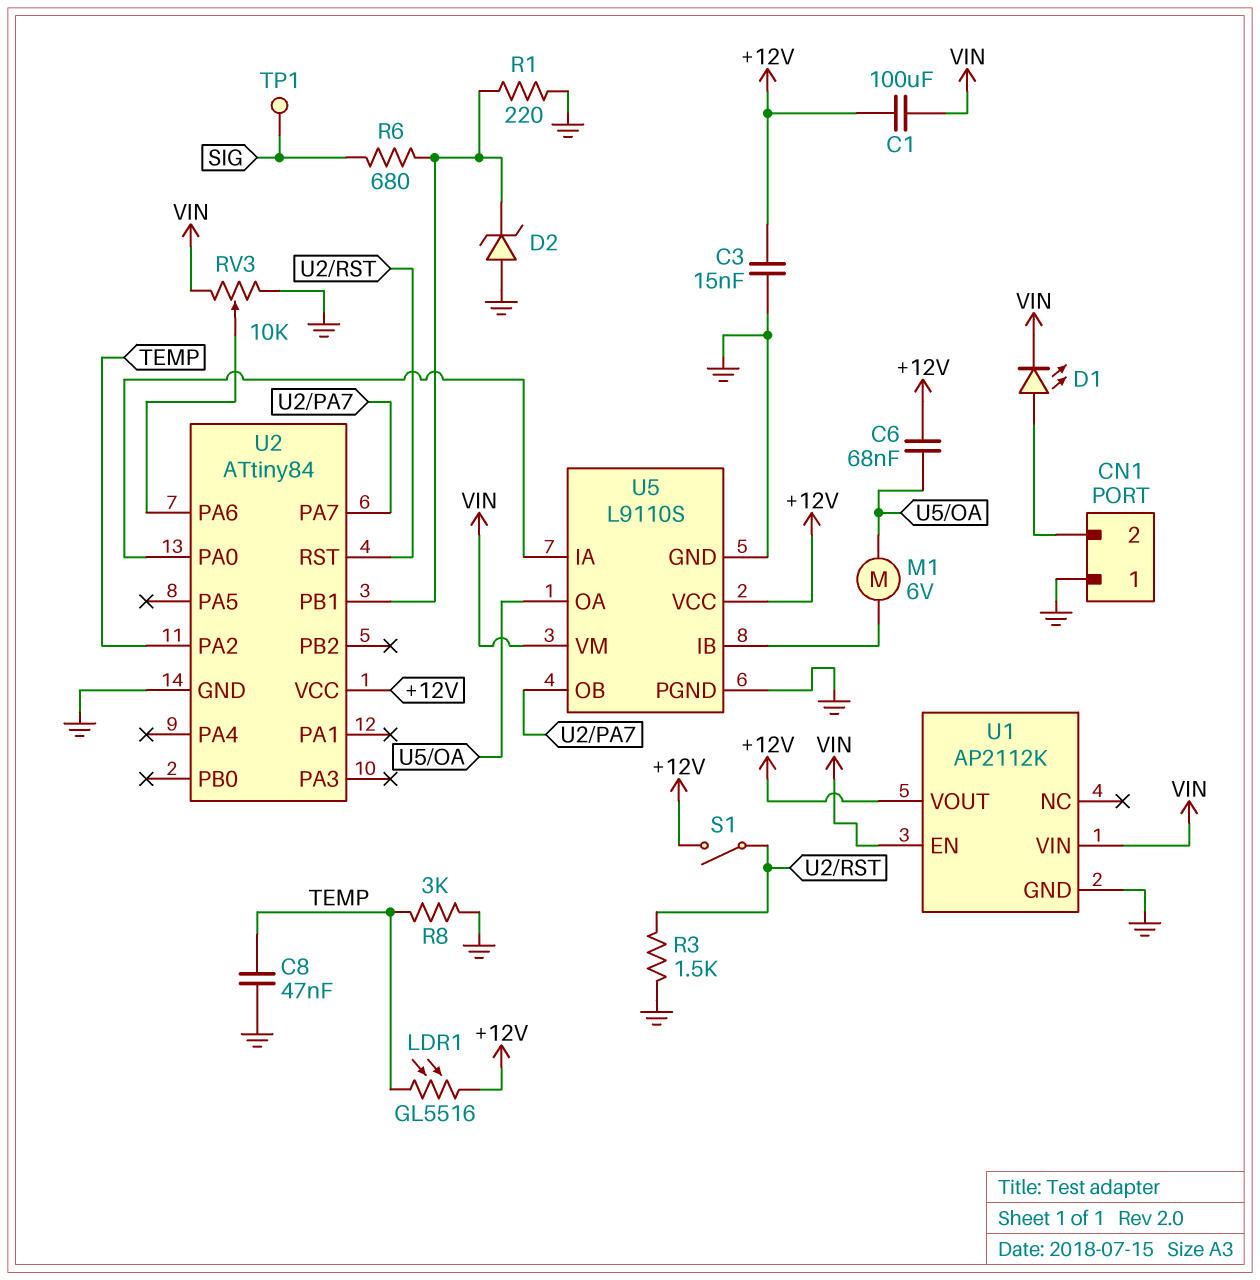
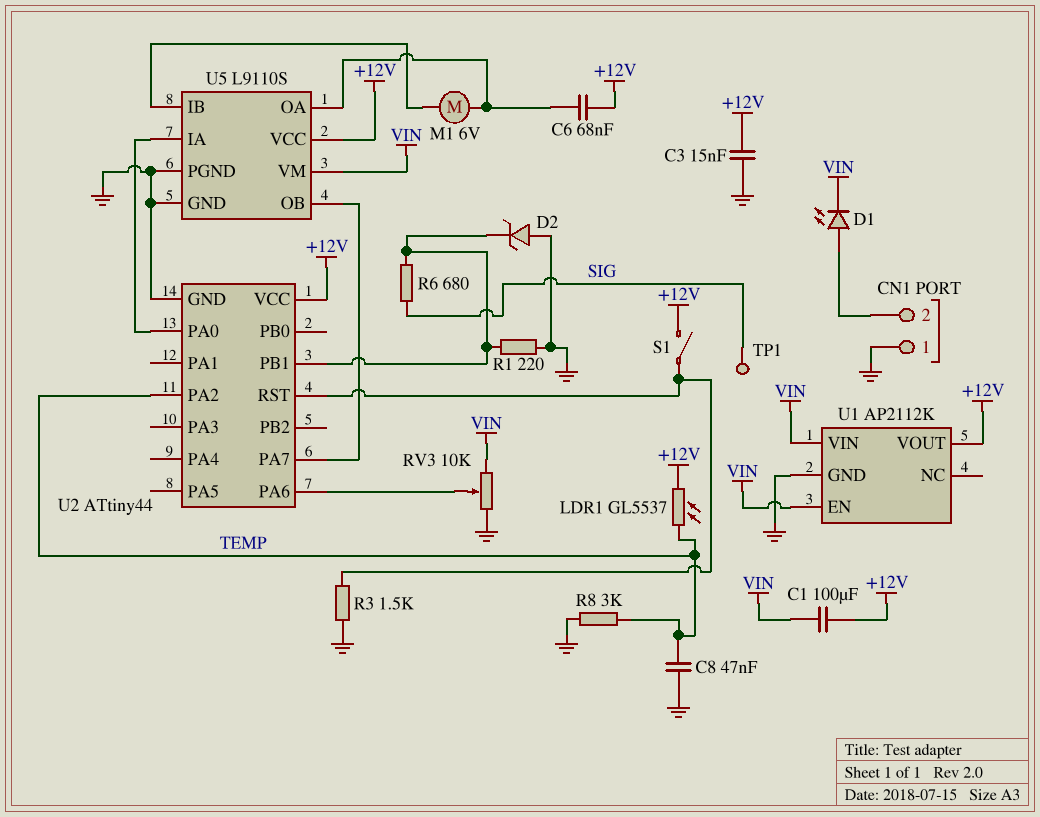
LDR1: GL5516 (+12V, TEMP) -> GL5537 (+12V, TEMP)
U2: ATtiny84 -> ATtiny44

